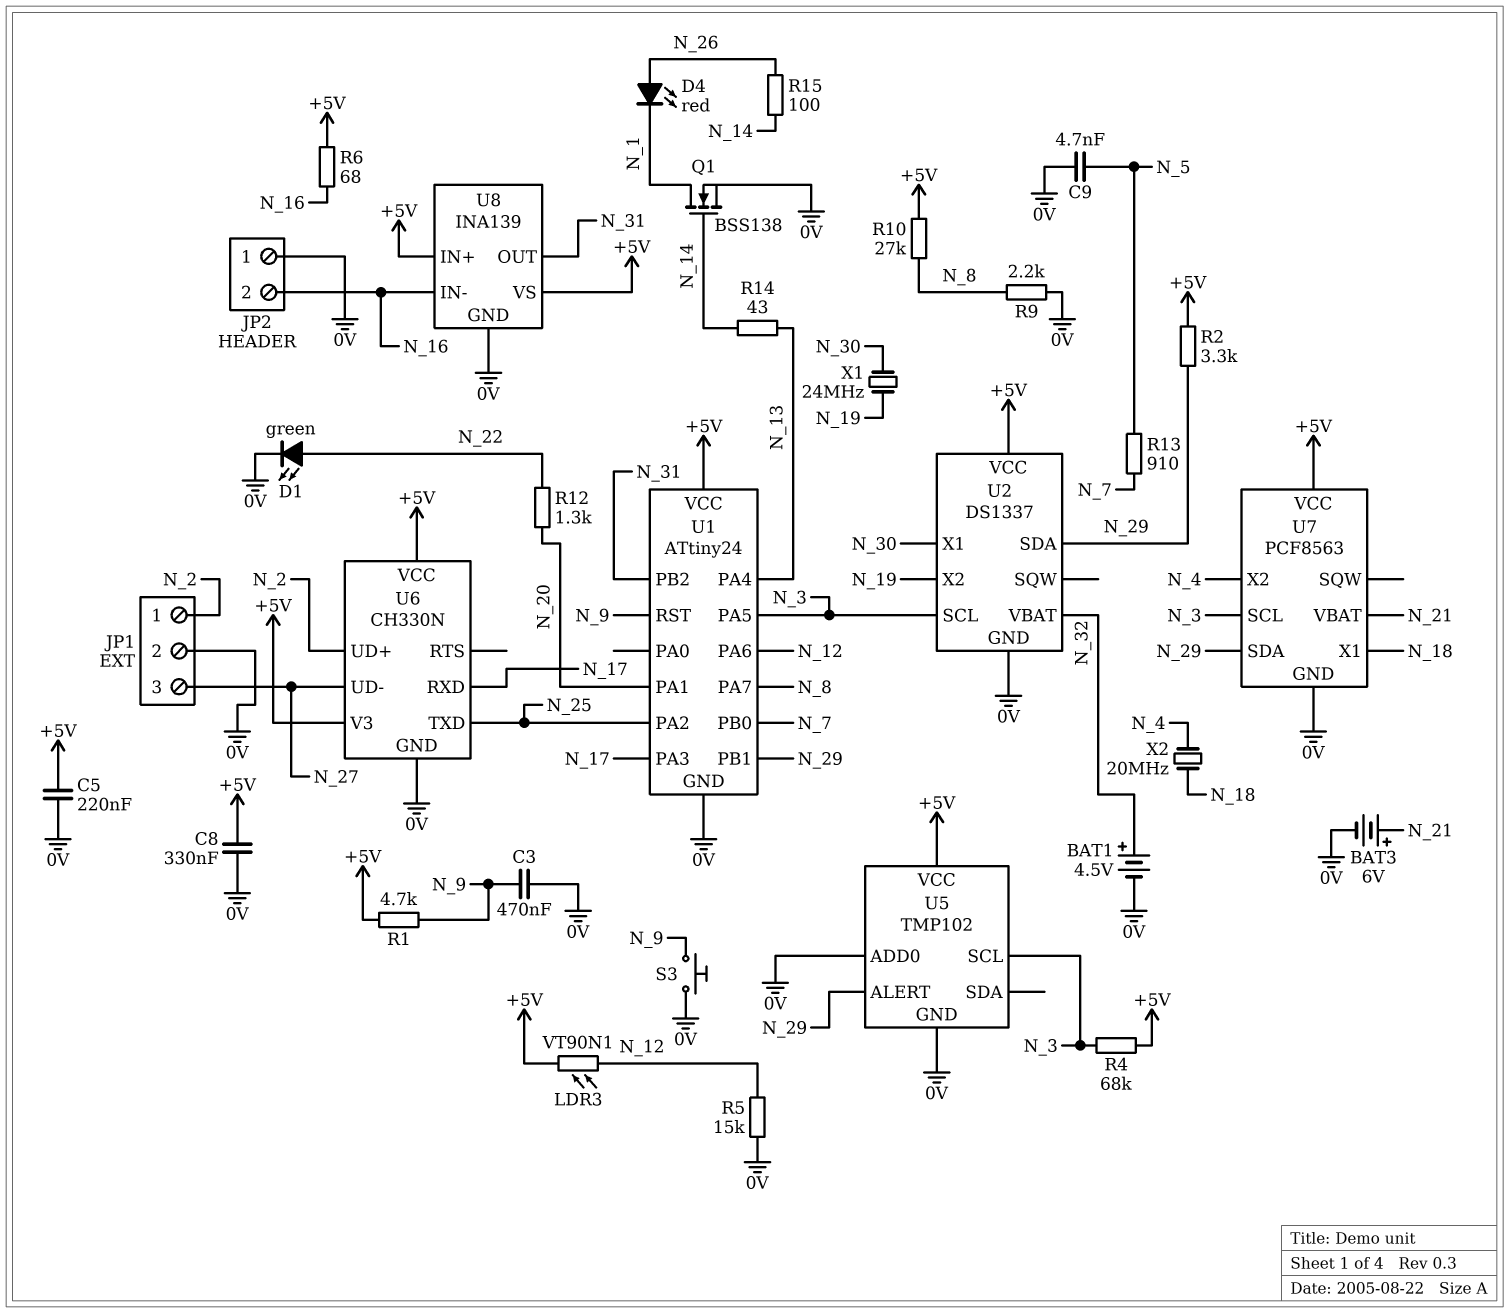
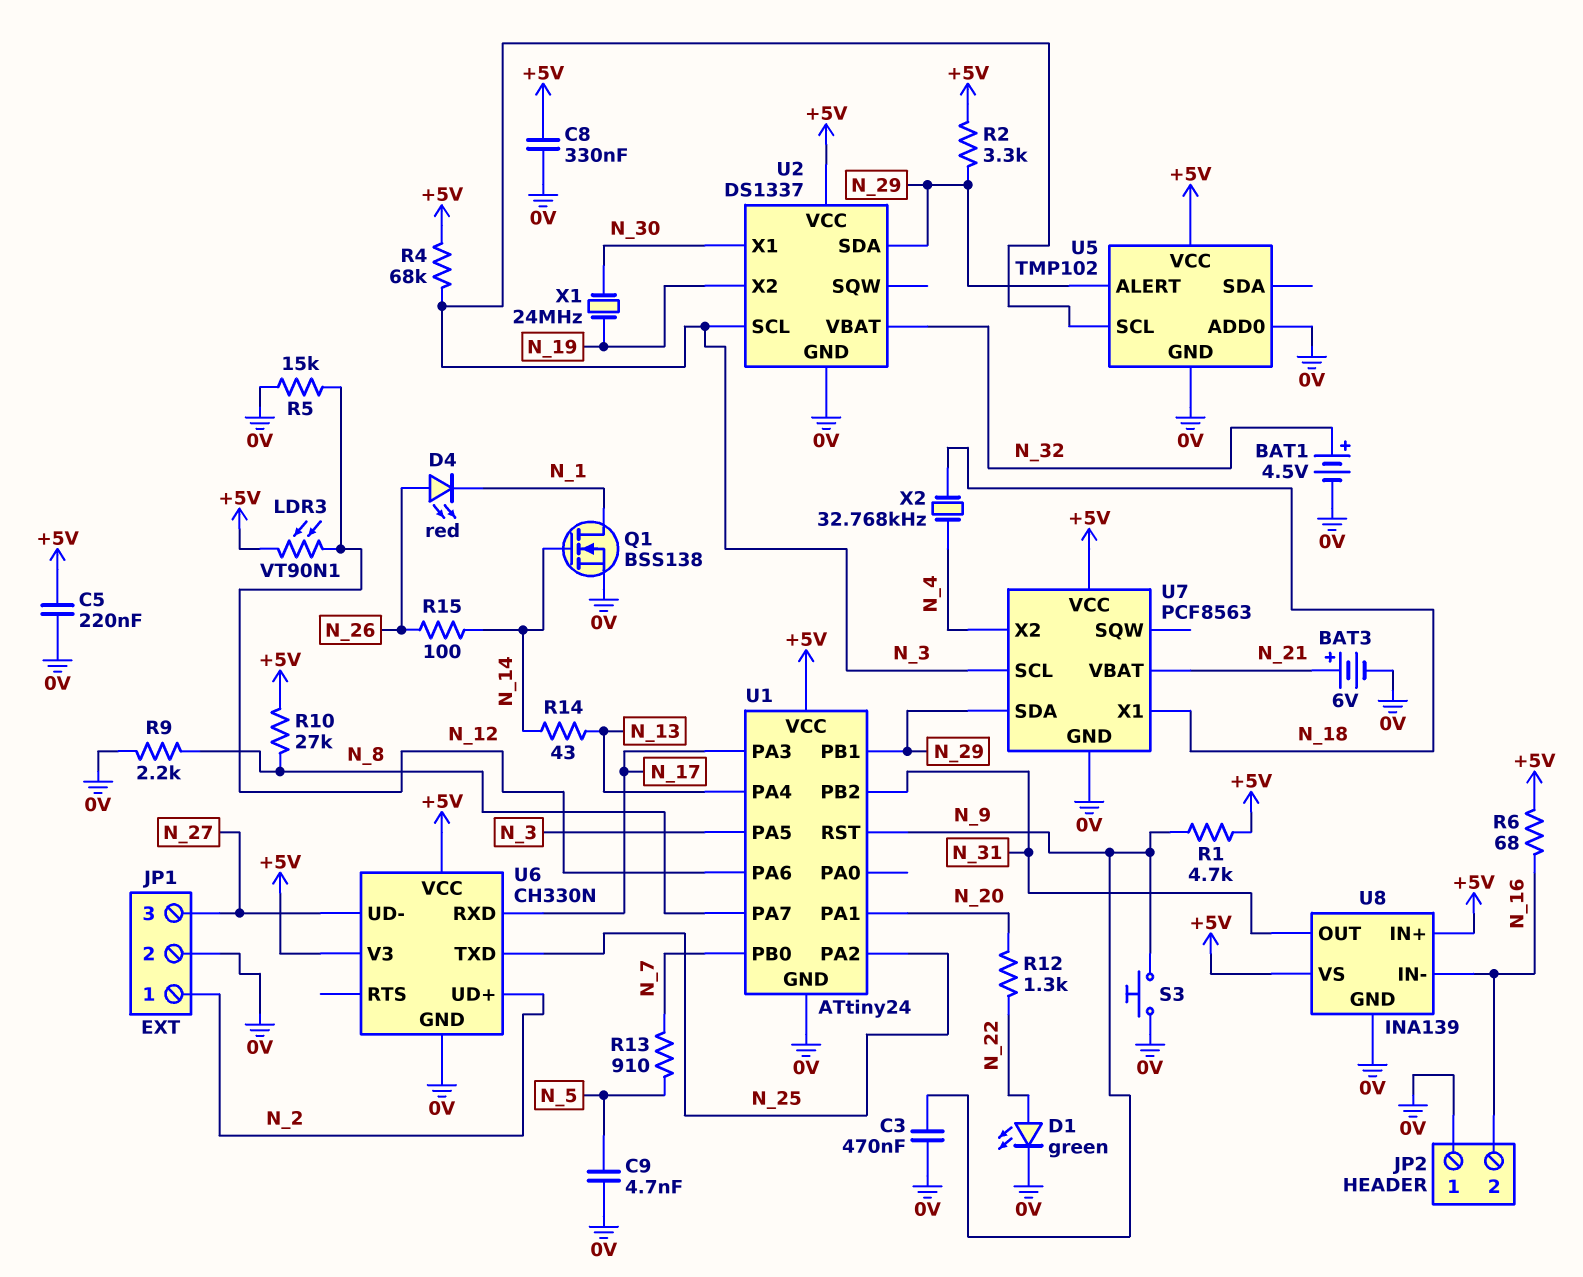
X2: 20MHz (N_4, N_18) -> 32.768kHz (N_4, N_18)

